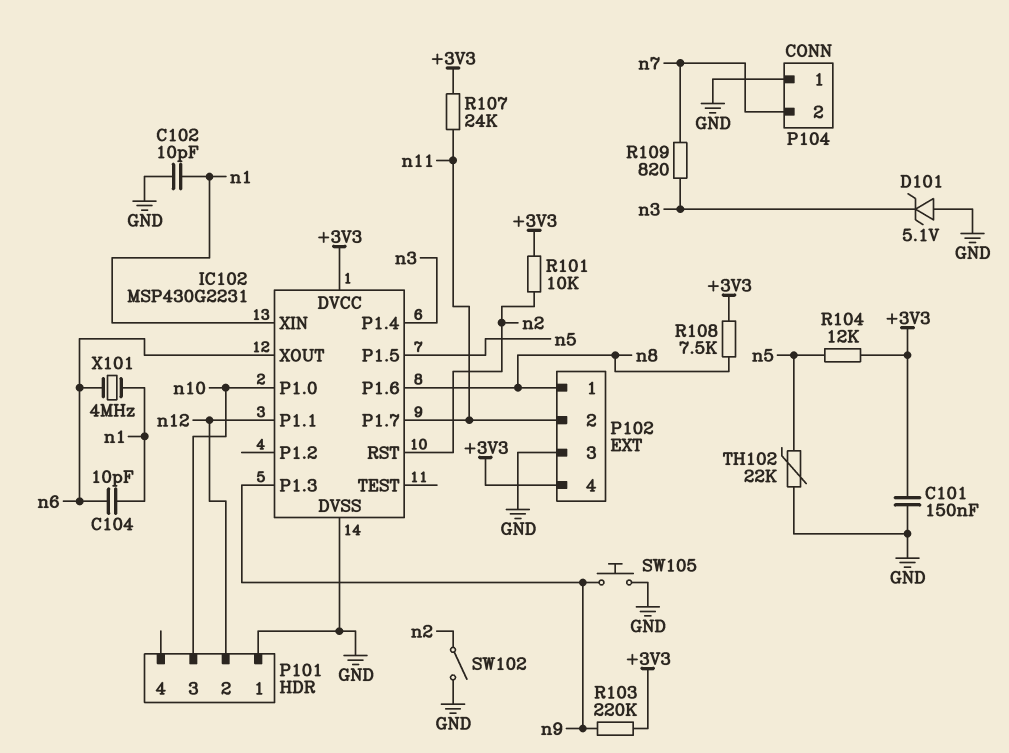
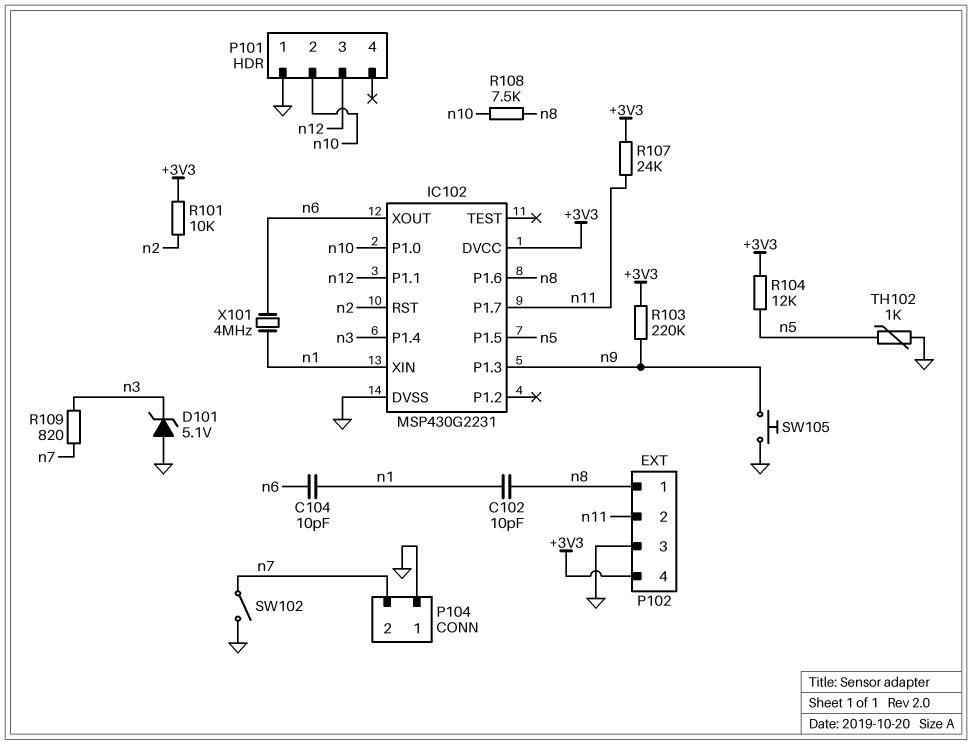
C101: 150nF (+3V3, GND) -> none
C102: 10pF (GND, n1) -> 10pF (n1, n8)
P101 pin 2: n12 -> n10
P101 pin 3: n10 -> n12
R108: 7.5k (+3V3, n8) -> 7.5k (n8, n10)
SW102: switch (GND, n2) -> switch (GND, n7)
TH102: 22k (GND, n5) -> 1k (GND, n5)

